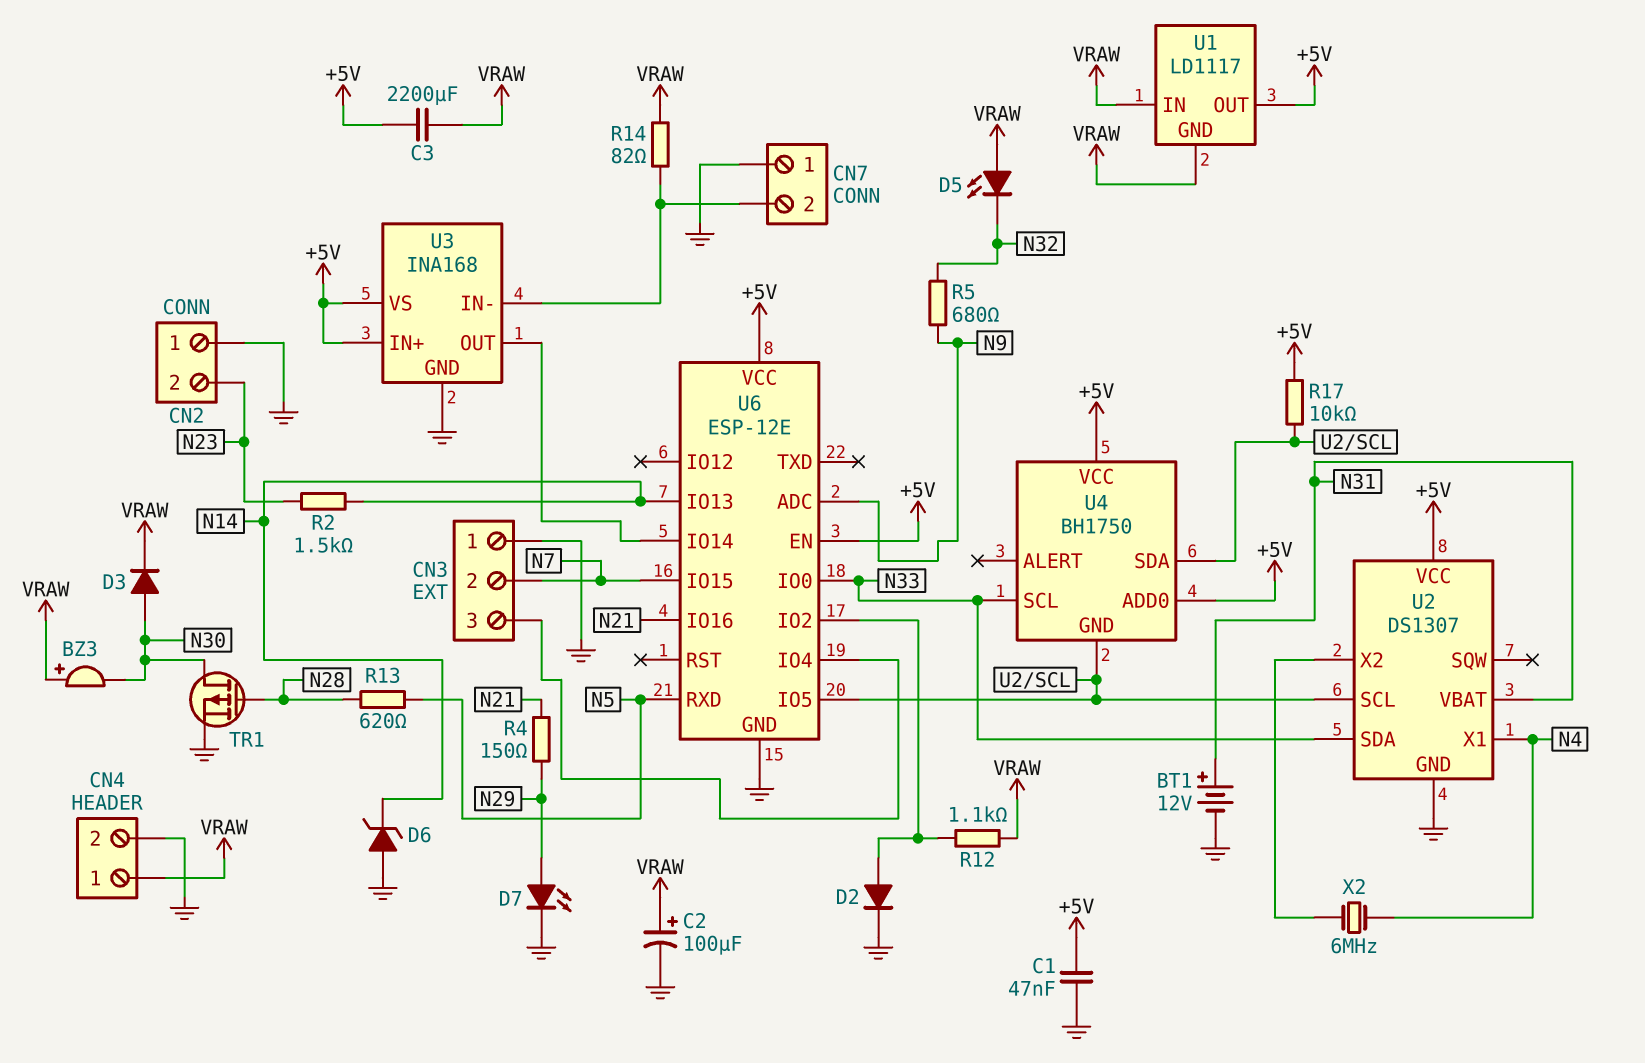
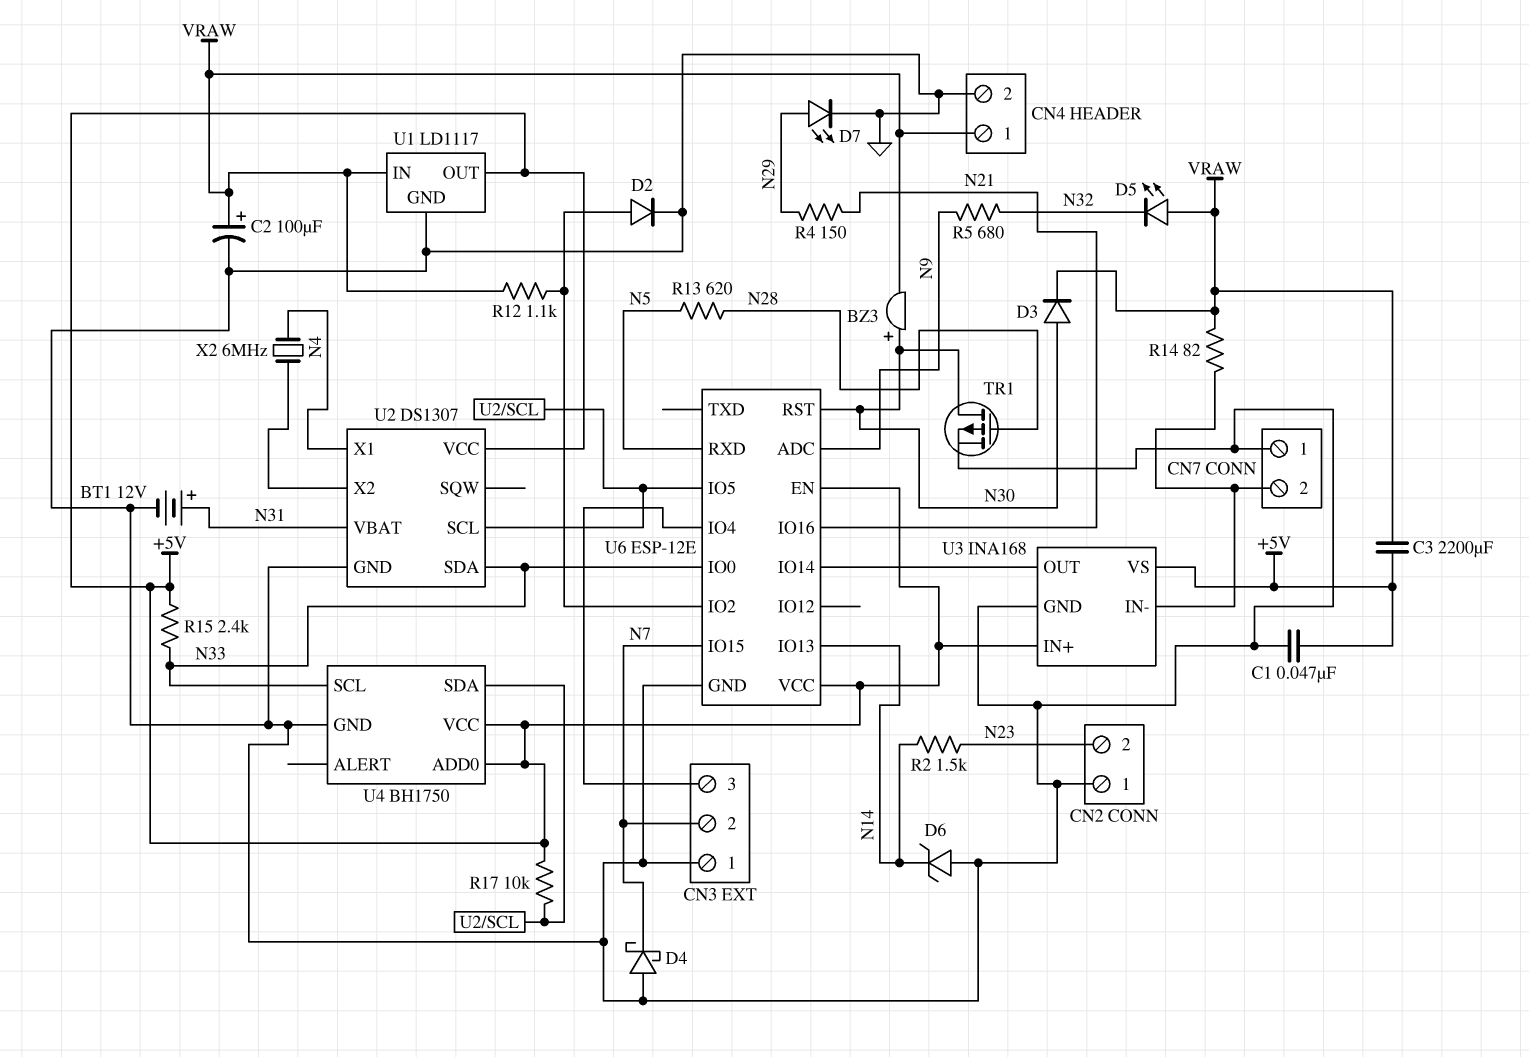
BZ3: buzzer (plus VRAW, minus N30) -> buzzer (plus N30, minus VRAW)
D4: none -> schottky (A GND, K N7)
R15: none -> 2.4k (+5V, N33)
U1 pin GND: VRAW -> GND
U4 pin GND: U2/SCL -> GND
U6 pin RST: none -> N30

